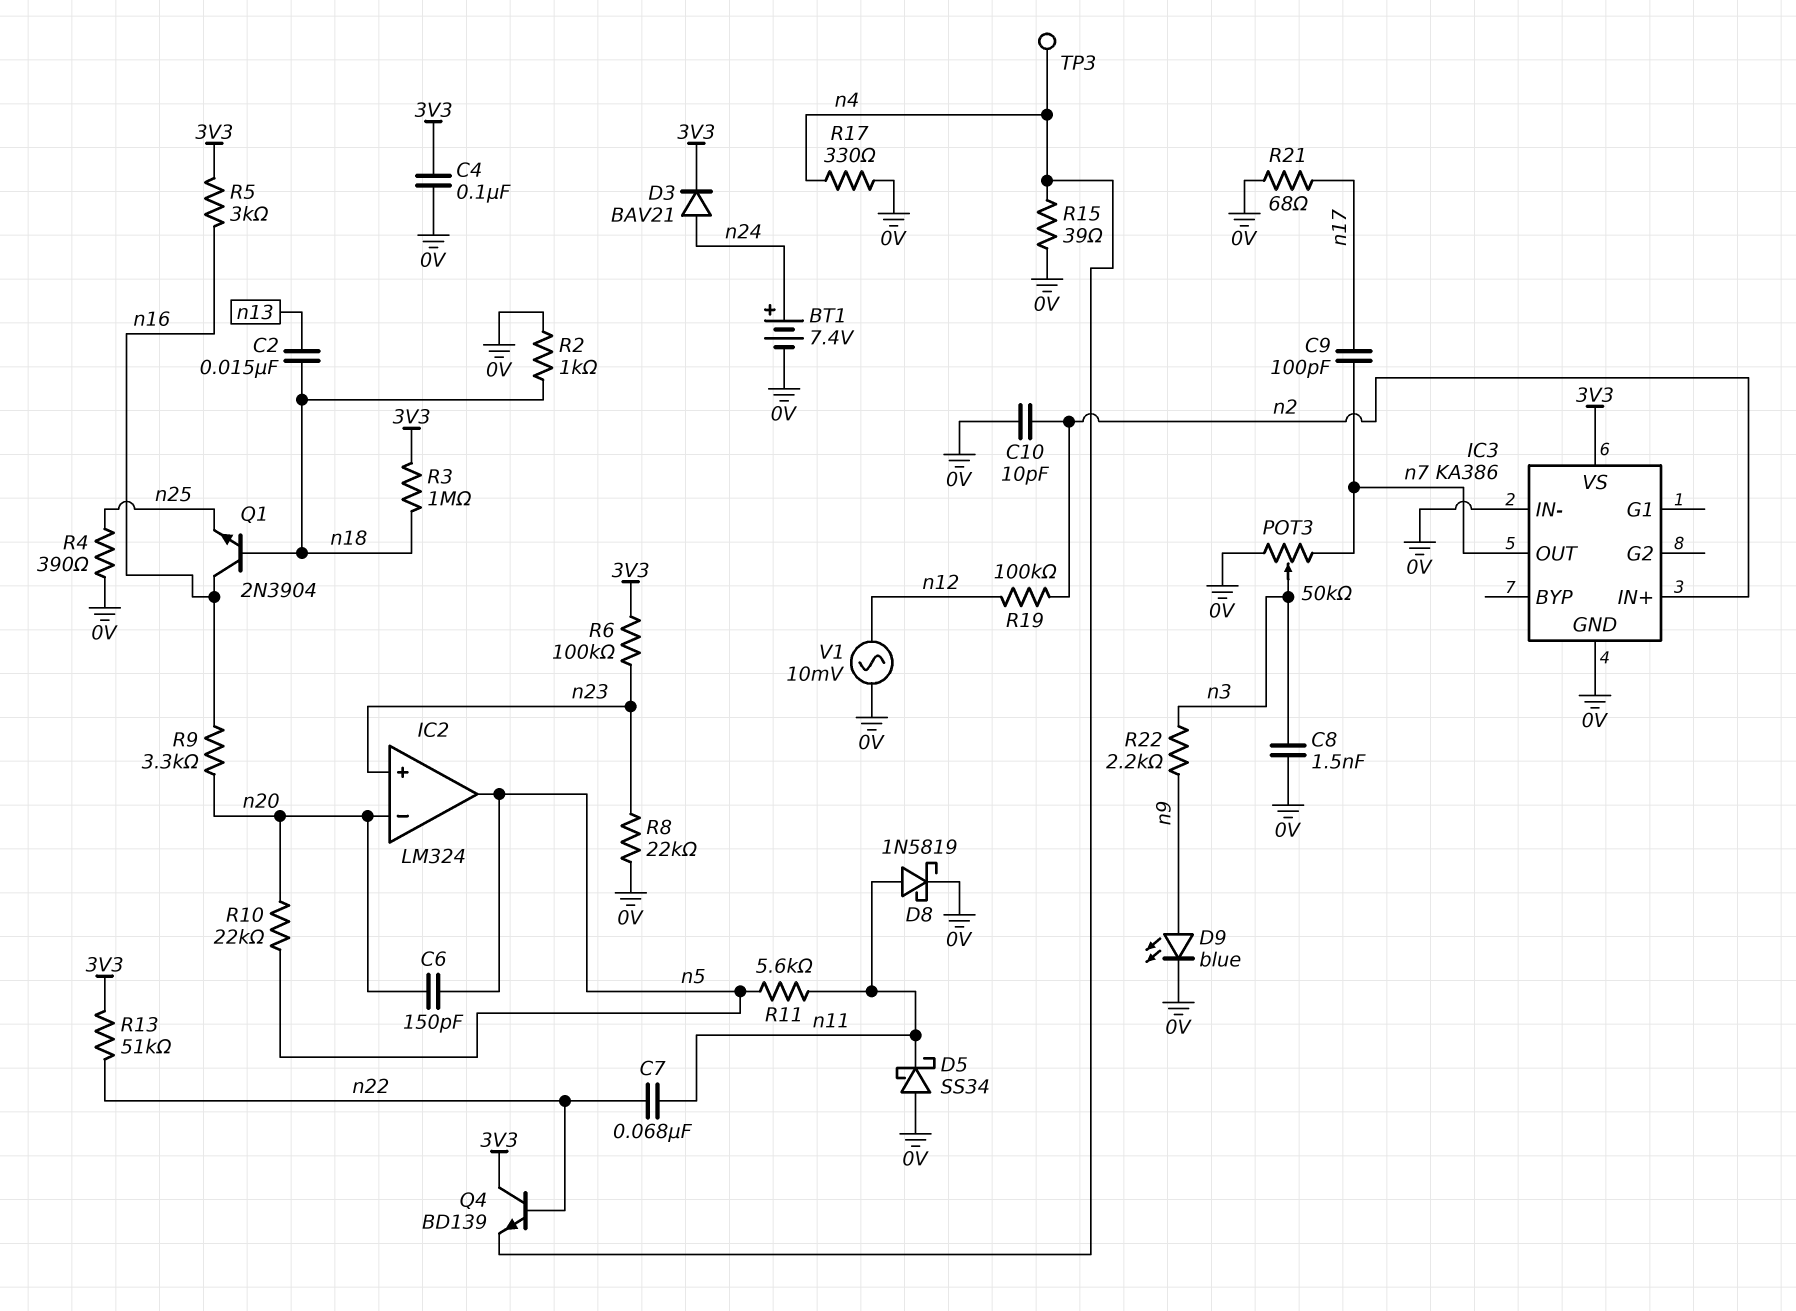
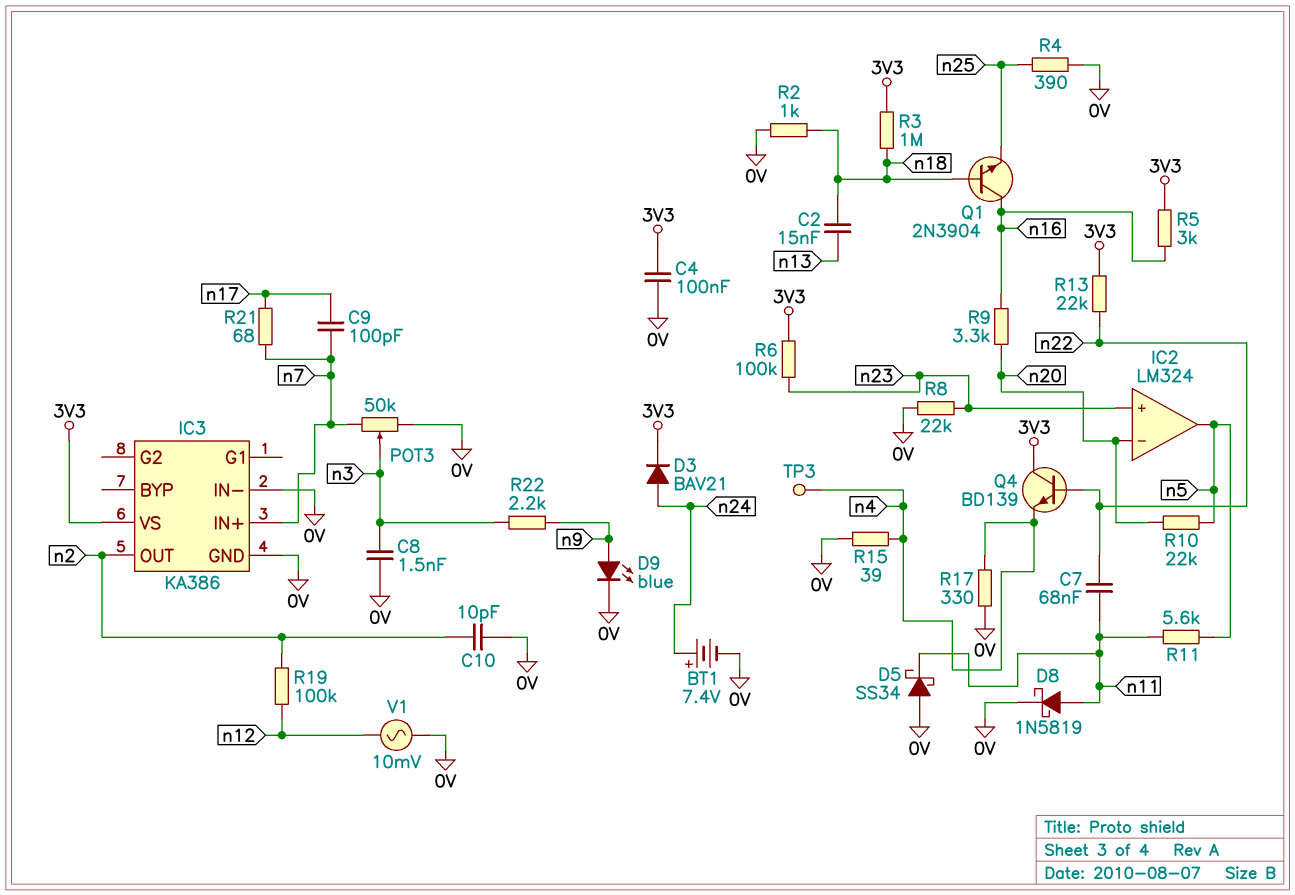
C6: 150pF (n5, n20) -> none
IC3 pin IN+: n2 -> n7
IC3 pin OUT: n7 -> n2
R13: 51k (3V3, n22) -> 22k (3V3, n22)
R21: 68 (0V, n17) -> 68 (n7, n17)

